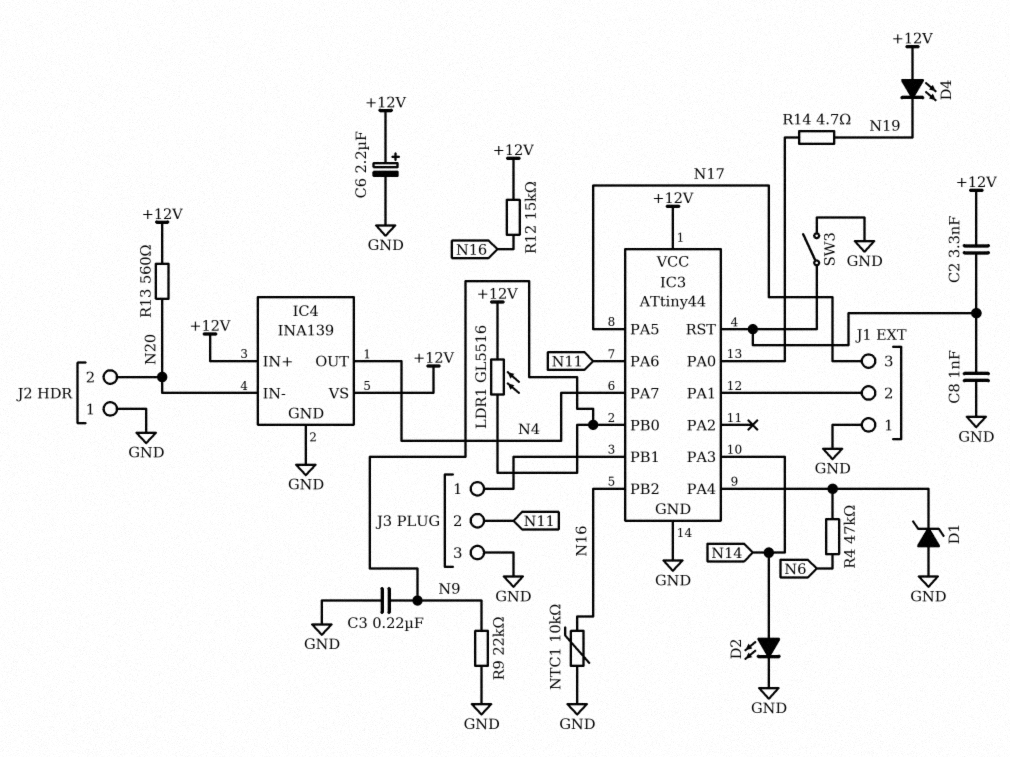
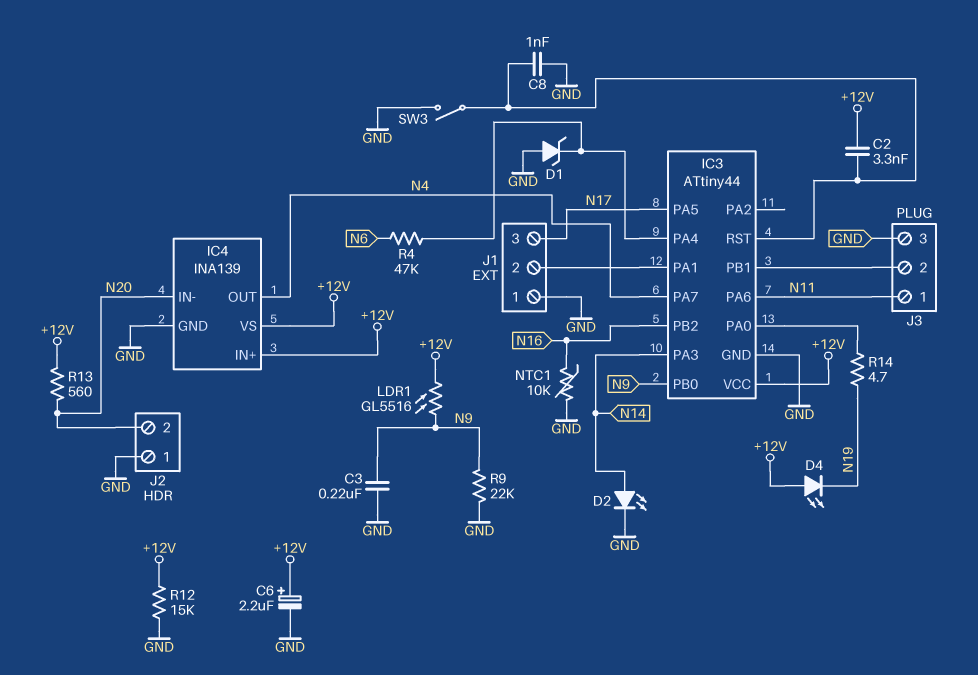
J3 pin 1: IC3/PB1 -> N11
J3 pin 2: N11 -> IC3/PB1
R12: 15k (+12V, N16) -> 15k (+12V, GND)

